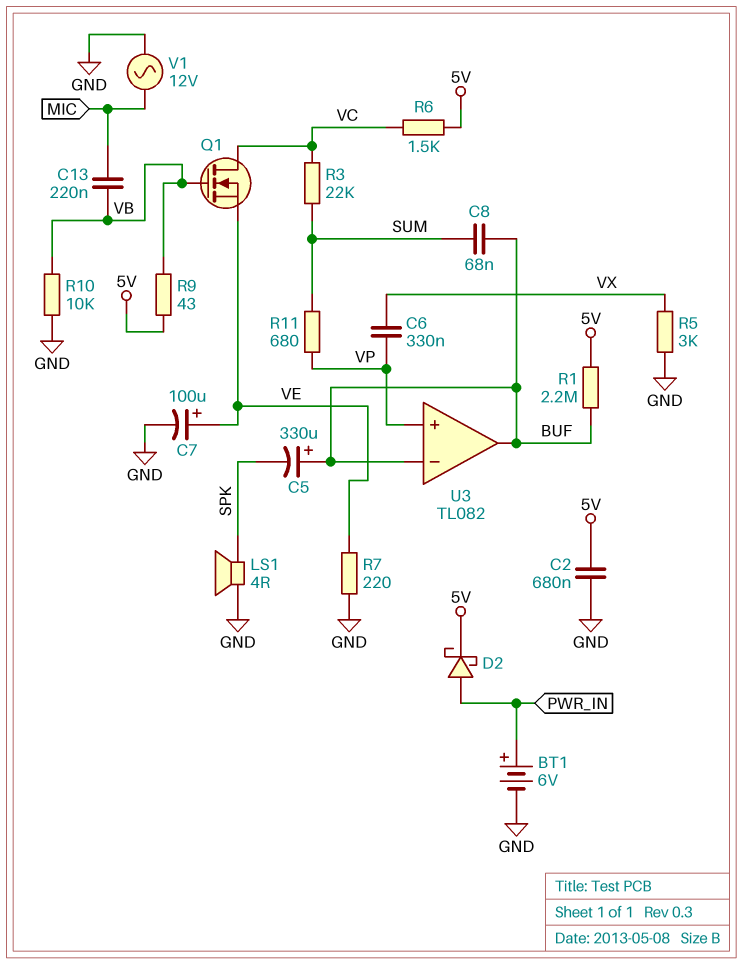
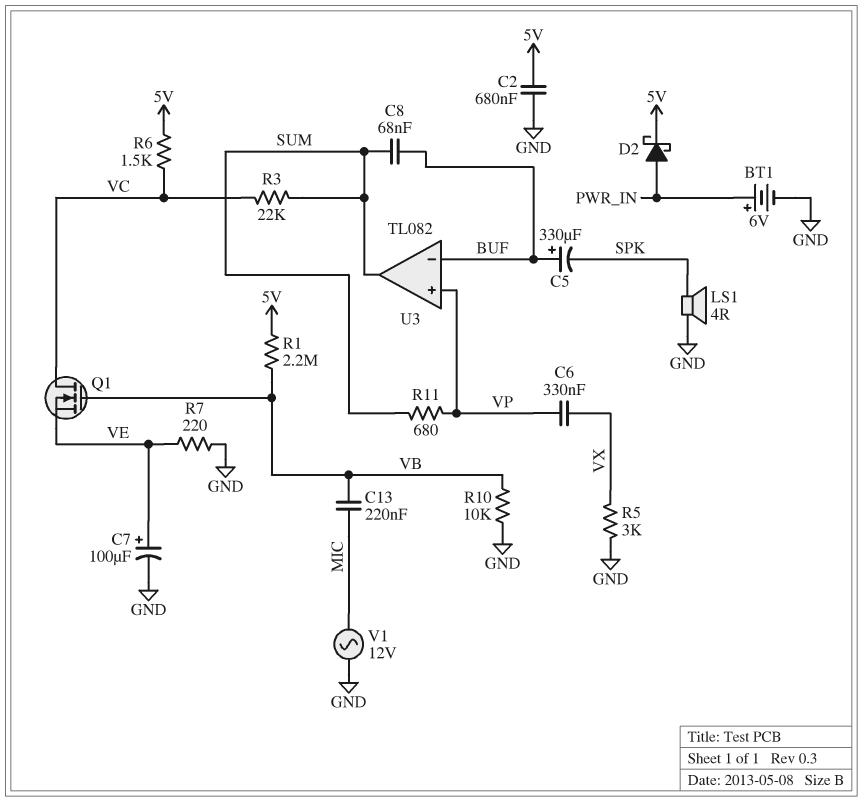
R1: 2.2M (5V, BUF) -> 2.2M (5V, VB)
R9: 43 (5V, VB) -> none
U3 pin out: BUF -> SUM

